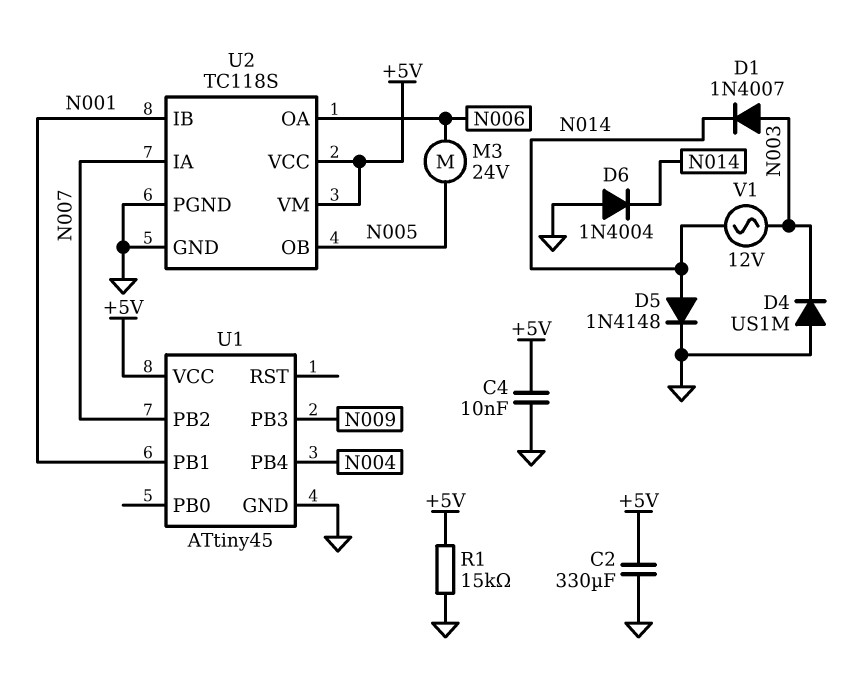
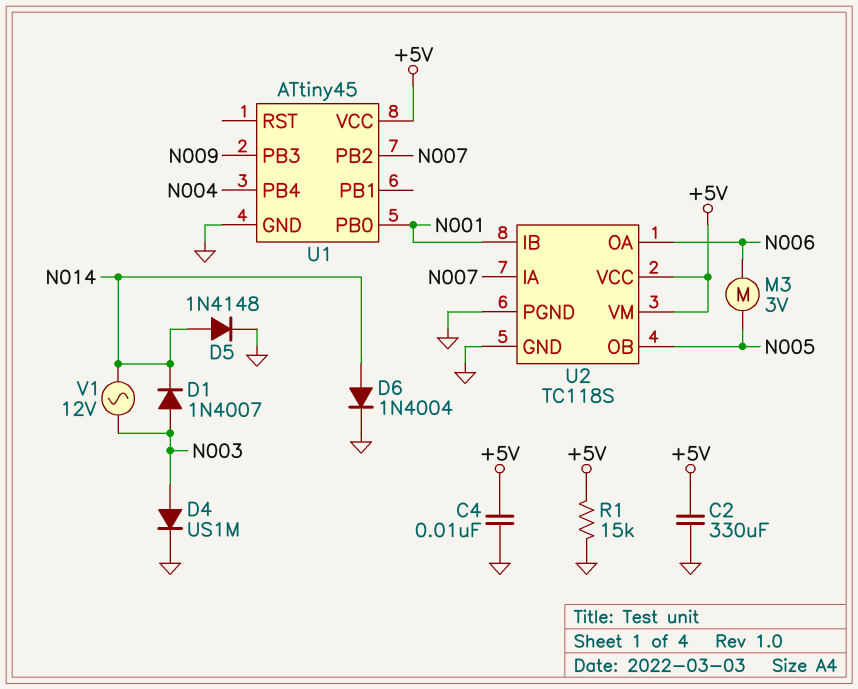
D4: diode US1M (A GND, K N003) -> diode US1M (A N003, K GND)
D6: diode 1N4004 (A GND, K N014) -> diode 1N4004 (A N014, K GND)
M3: motor 24V (N005, N006) -> motor 3V (N005, N006)
U1 pin PB0: none -> N001
U1 pin PB1: N001 -> none

